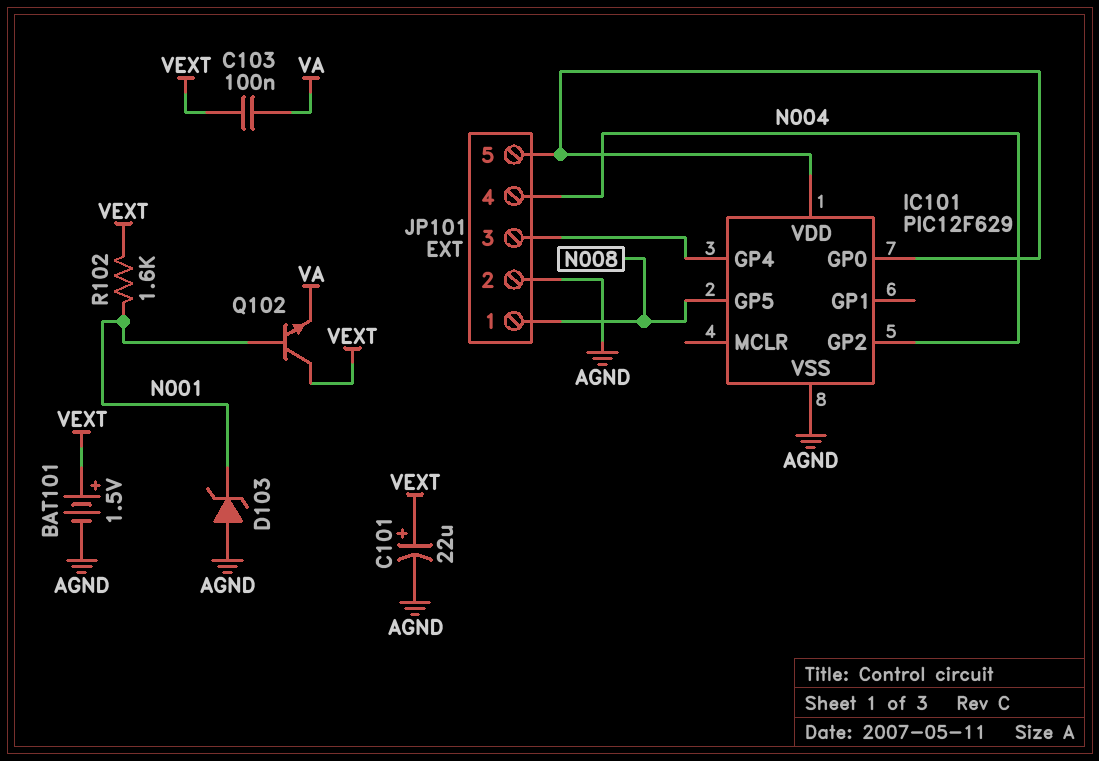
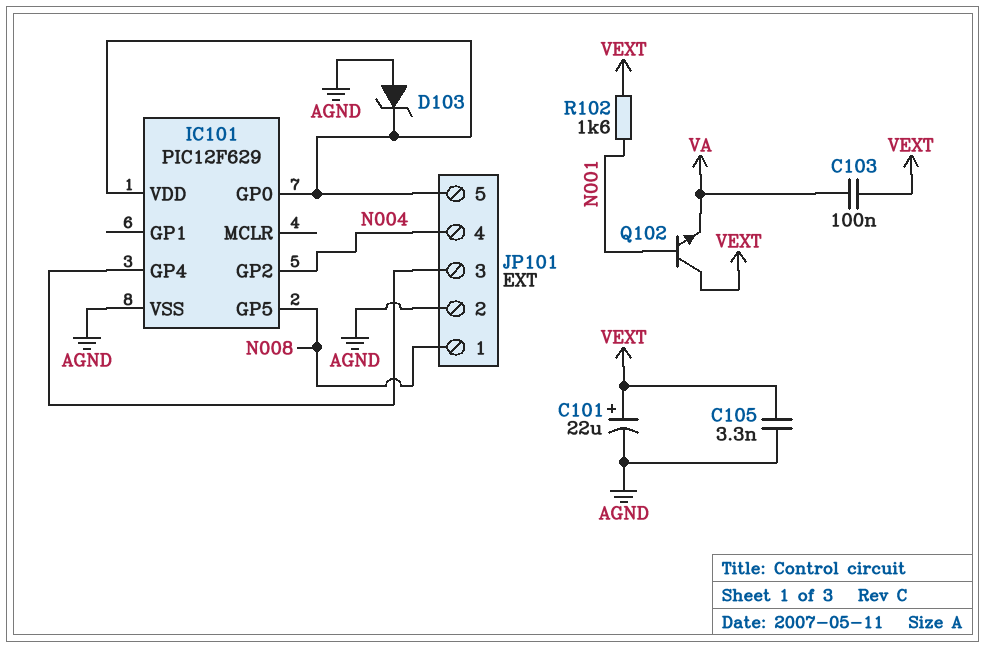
BAT101: 1.5V (plus VEXT, minus AGND) -> none
C105: none -> 3.3nF (AGND, VEXT)
D103: zener (A AGND, K N001) -> zener (A AGND, K IC101/GP0)

